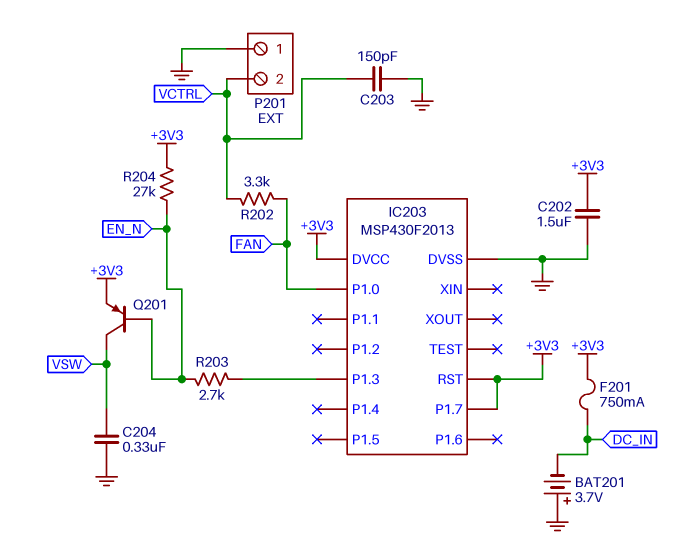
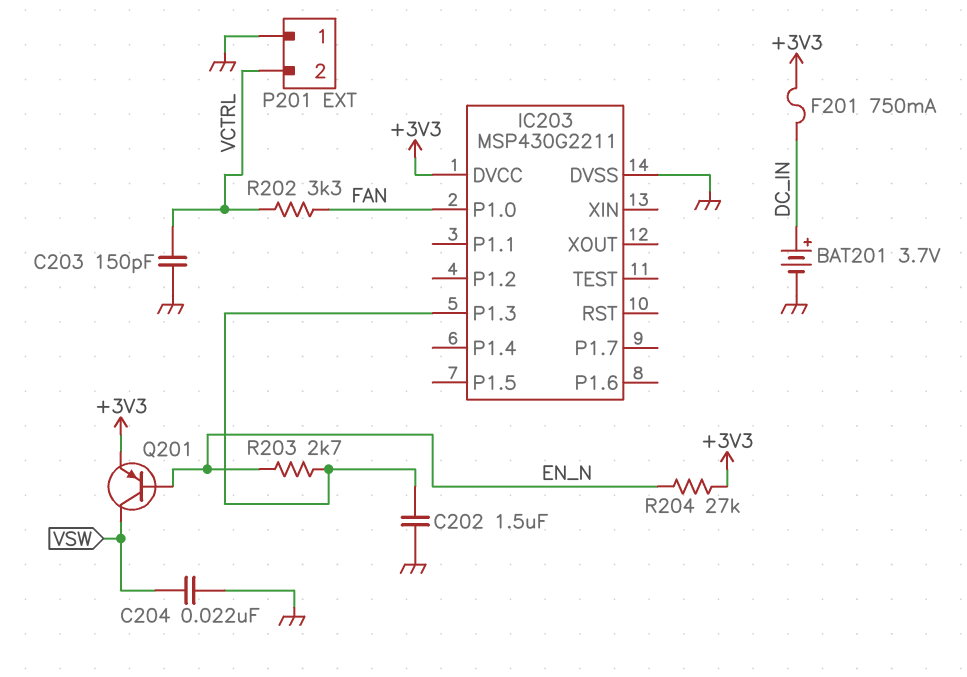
BAT201: 3.7V (plus GND, minus DC_IN) -> 3.7V (plus DC_IN, minus GND)
C202: 1.5uF (+3V3, GND) -> 1.5uF (GND, IC203/P1.3)
C204: 330nF (GND, VSW) -> 22nF (GND, VSW)
IC203: MSP430F2013 -> MSP430G2211
IC203 pin P1.7: +3V3 -> none
IC203 pin RST: +3V3 -> none

